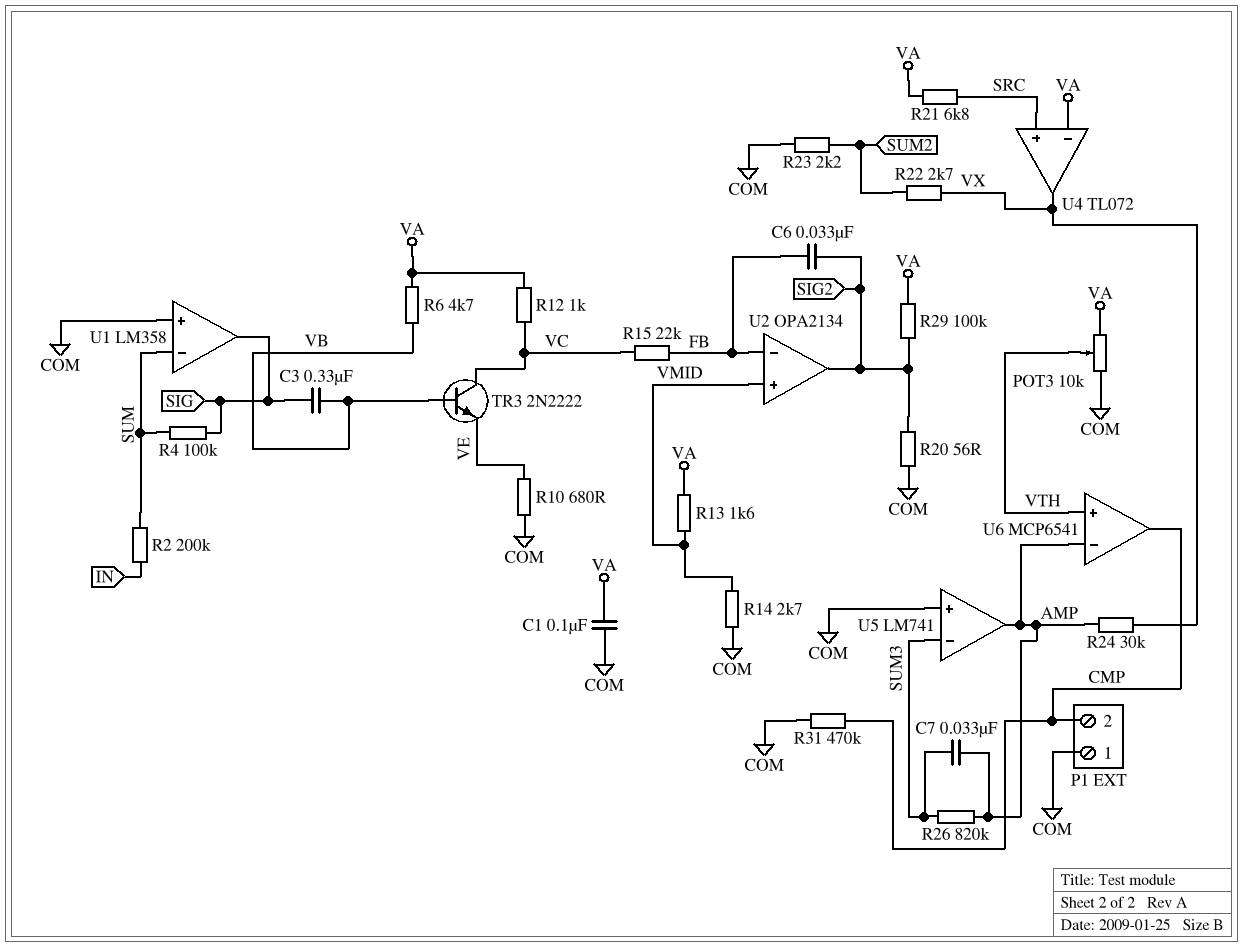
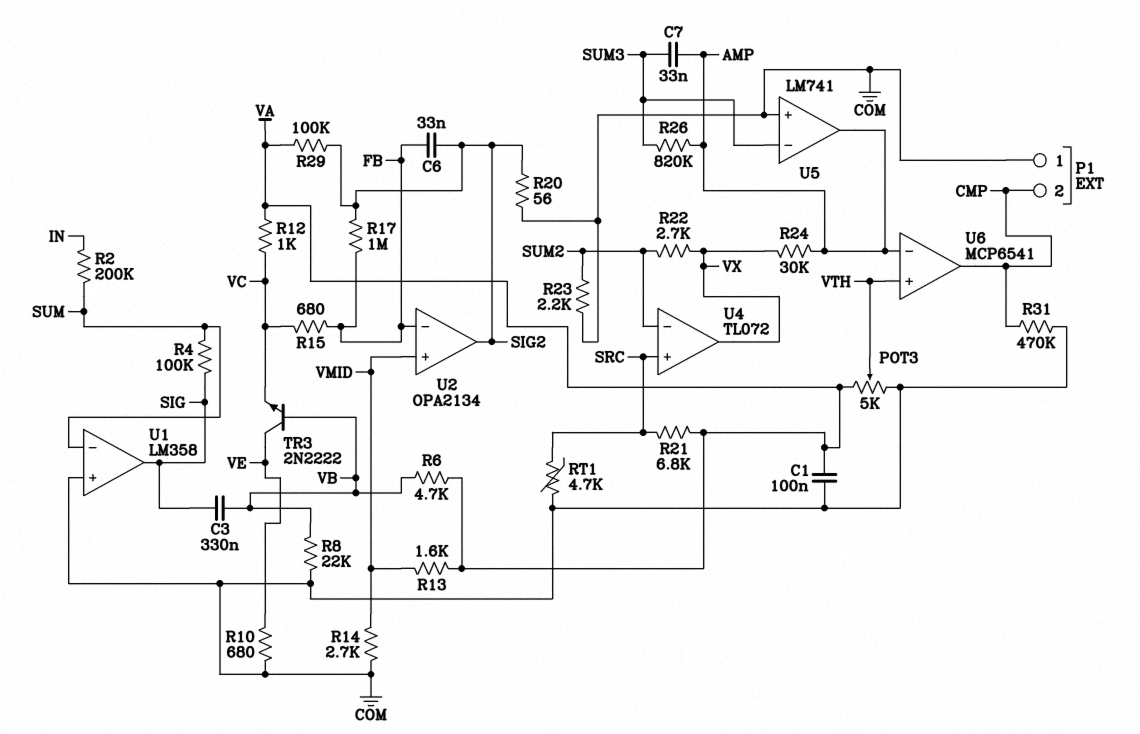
POT3: 10k (COM, VA, wiper VTH) -> 5k (COM, VA, wiper VTH)
R8: none -> 22k (COM, VB)
R15: 22k (FB, VC) -> 680 (FB, VC)
R17: none -> 1M (FB, SIG2)
RT1: none -> 4.7k (COM, SRC)
TR3: NPN 2N2222 (B VB, C VC, E VE) -> NPN 2N2222 (B VB, C VE, E VC)
U4 pin in-: VA -> SUM2

